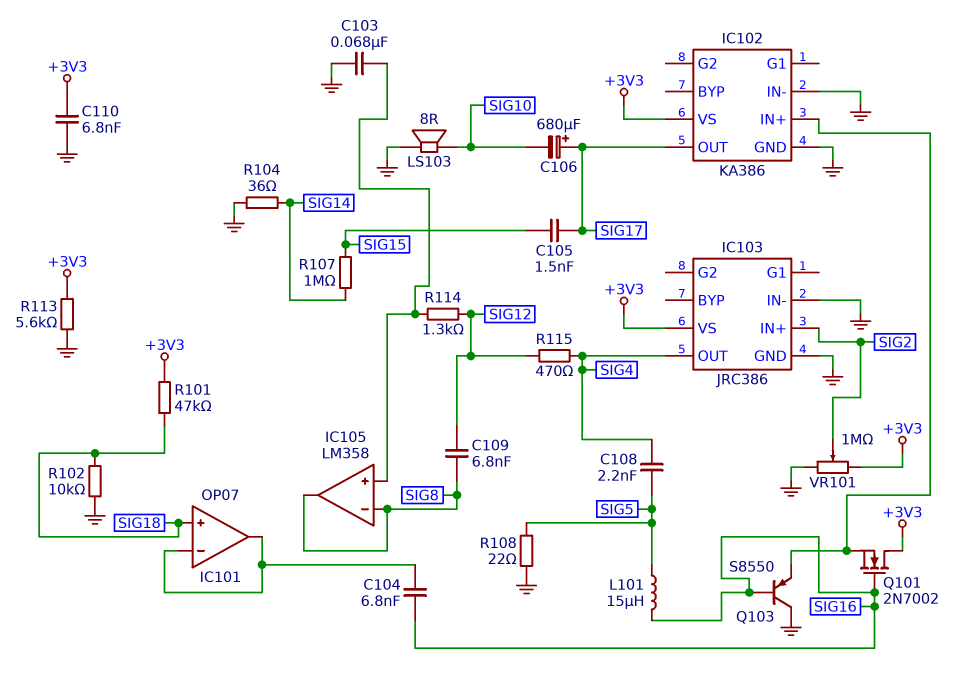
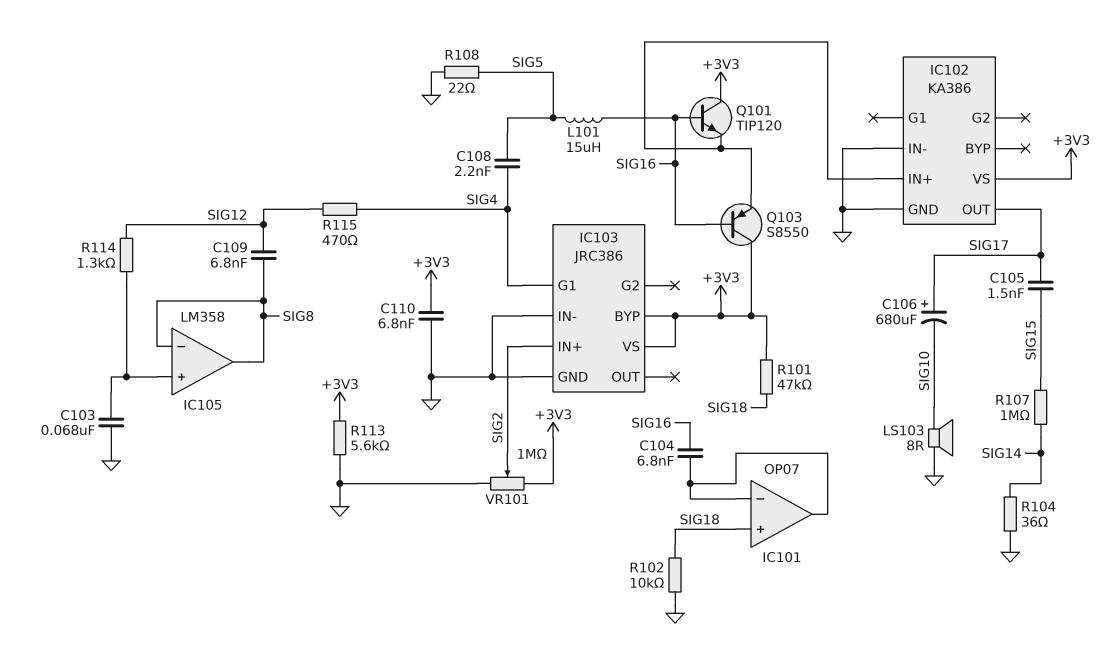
IC103 pin BYP: none -> +3V3
IC103 pin G1: none -> SIG4
IC103 pin OUT: SIG4 -> none
Q101: NMOS 2N7002 (G SIG16, D +3V3, S IC102/IN+) -> NPN TIP120 (B SIG16, C +3V3, E IC102/IN+)
Q103: PNP S8550 (B SIG16, C GND, E IC102/IN+) -> PNP S8550 (B SIG16, C +3V3, E IC102/IN+)

